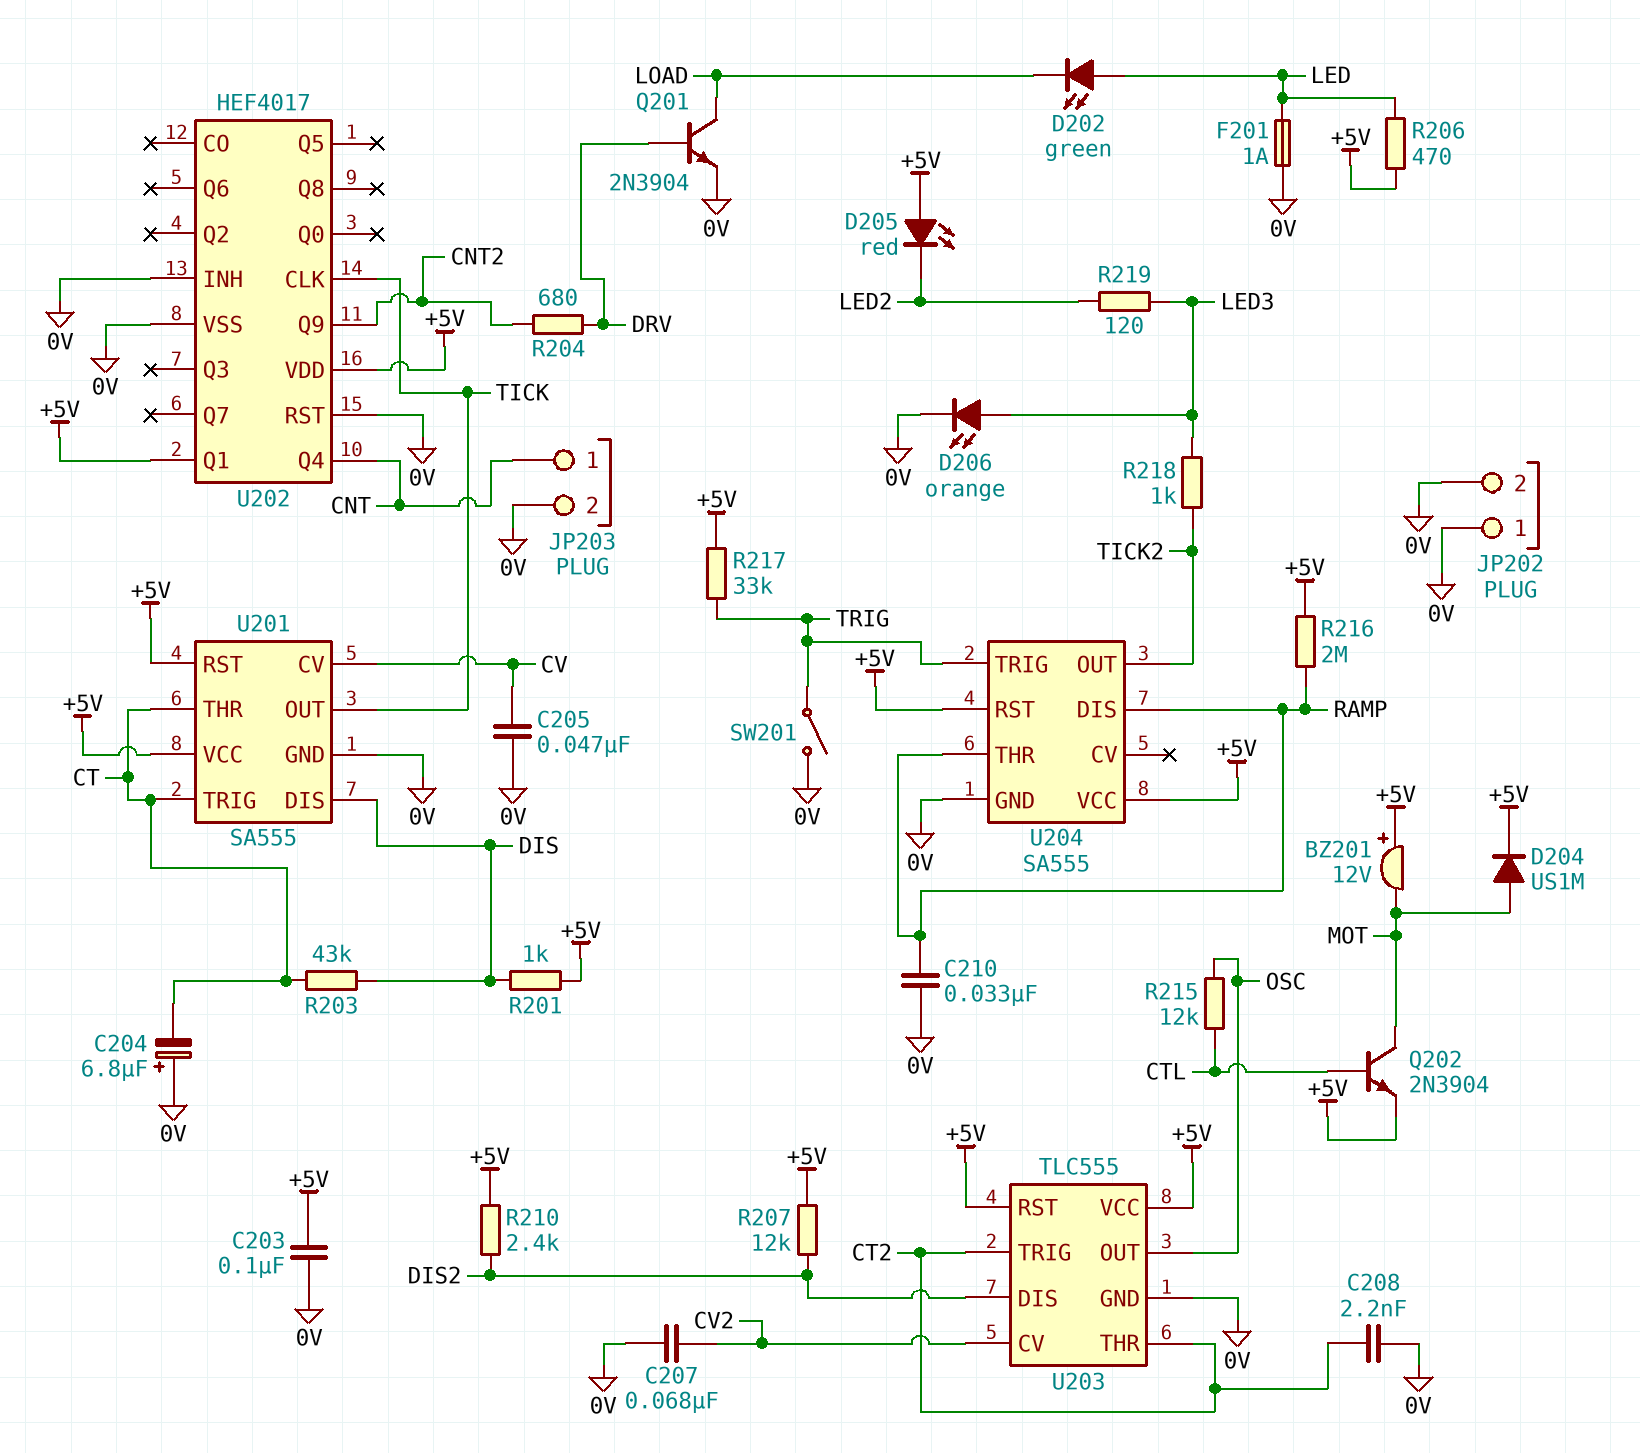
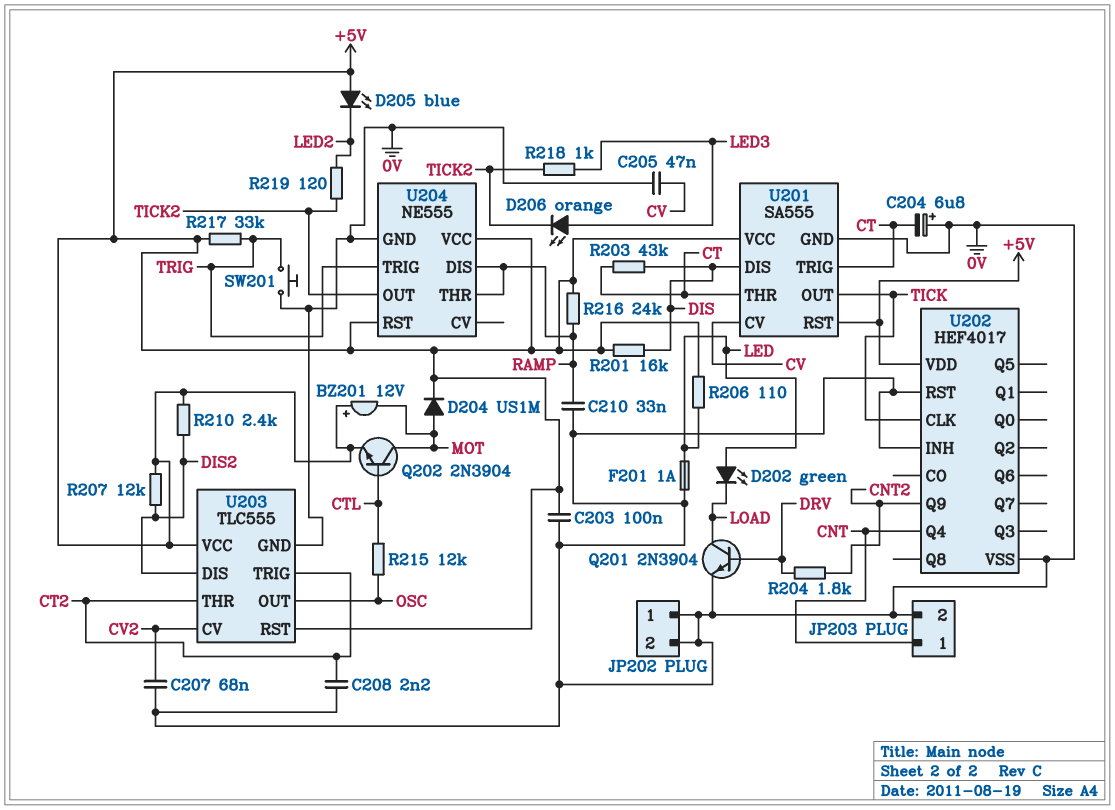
D205: LED red (A +5V, K LED2) -> LED blue (A +5V, K LED2)
D206: LED orange (A LED3, K 0V) -> LED orange (A LED3, K TICK2)
R201: 1k (+5V, DIS) -> 16k (+5V, DIS)
R204: 680 (CNT2, DRV) -> 1.8k (CNT2, DRV)
R206: 470 (+5V, LED) -> 110 (+5V, LED)
R216: 2M (+5V, RAMP) -> 24k (+5V, RAMP)
R219: 120 (LED2, LED3) -> 120 (LED2, TICK2)
SW201: switch (0V, TRIG) -> button (0V, TRIG)
U202 pin Q1: +5V -> none
U204: SA555 -> NE555

